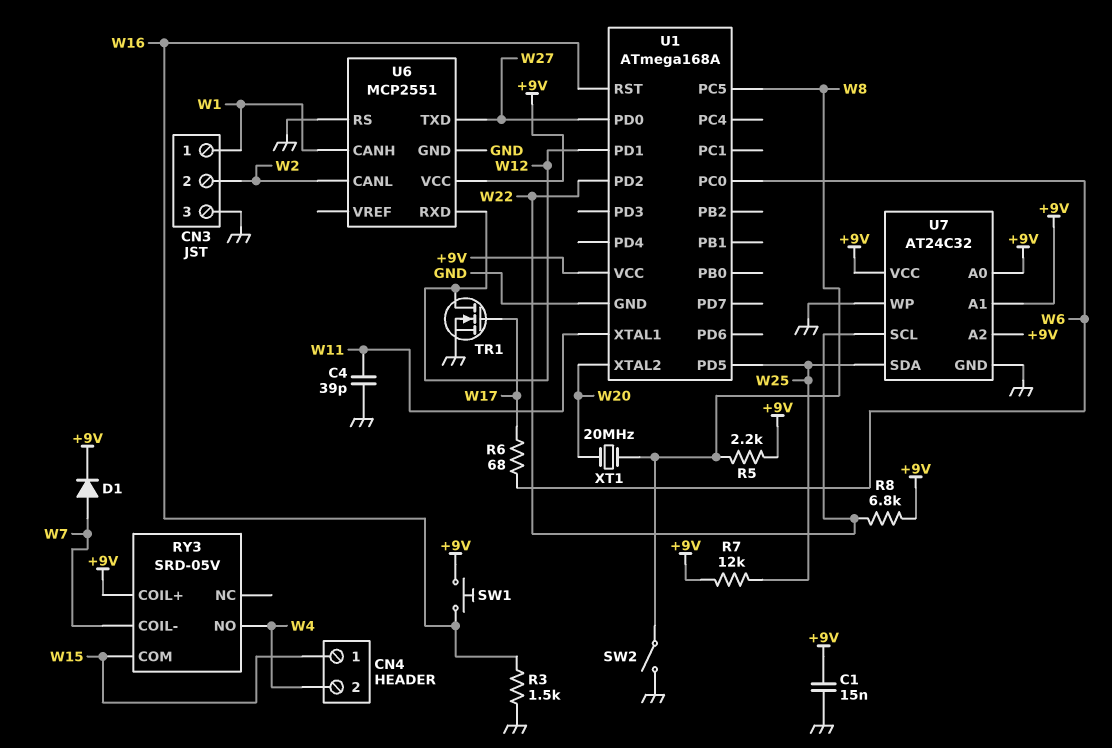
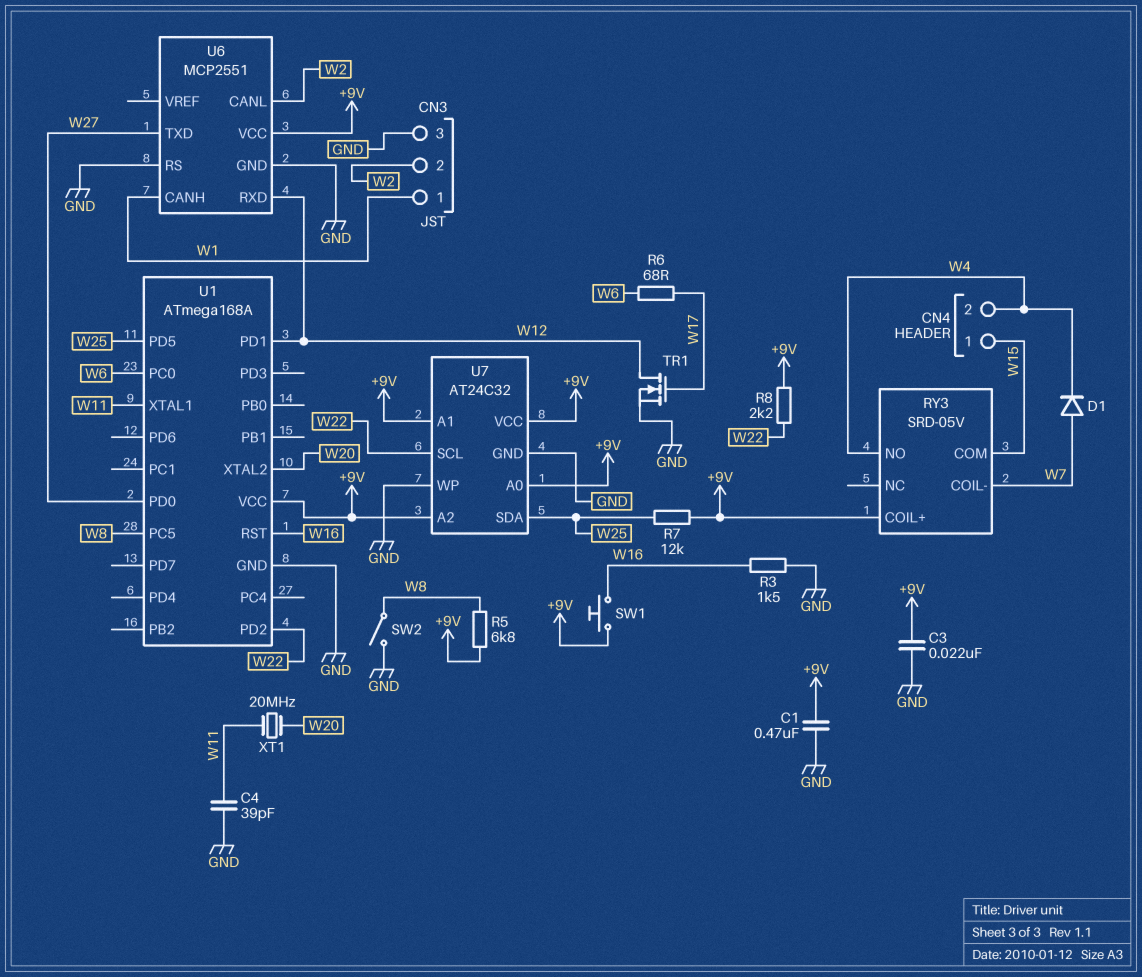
C1: 15nF (+9V, GND) -> 470nF (+9V, GND)
C3: none -> 22nF (+9V, GND)
D1: diode (A W7, K +9V) -> diode (A W7, K W4)
R5: 2.2k (+9V, W8) -> 6.8k (+9V, W8)
R8: 6.8k (+9V, W22) -> 2.2k (+9V, W22)
XT1: 20MHz (W8, W20) -> 20MHz (W11, W20)

